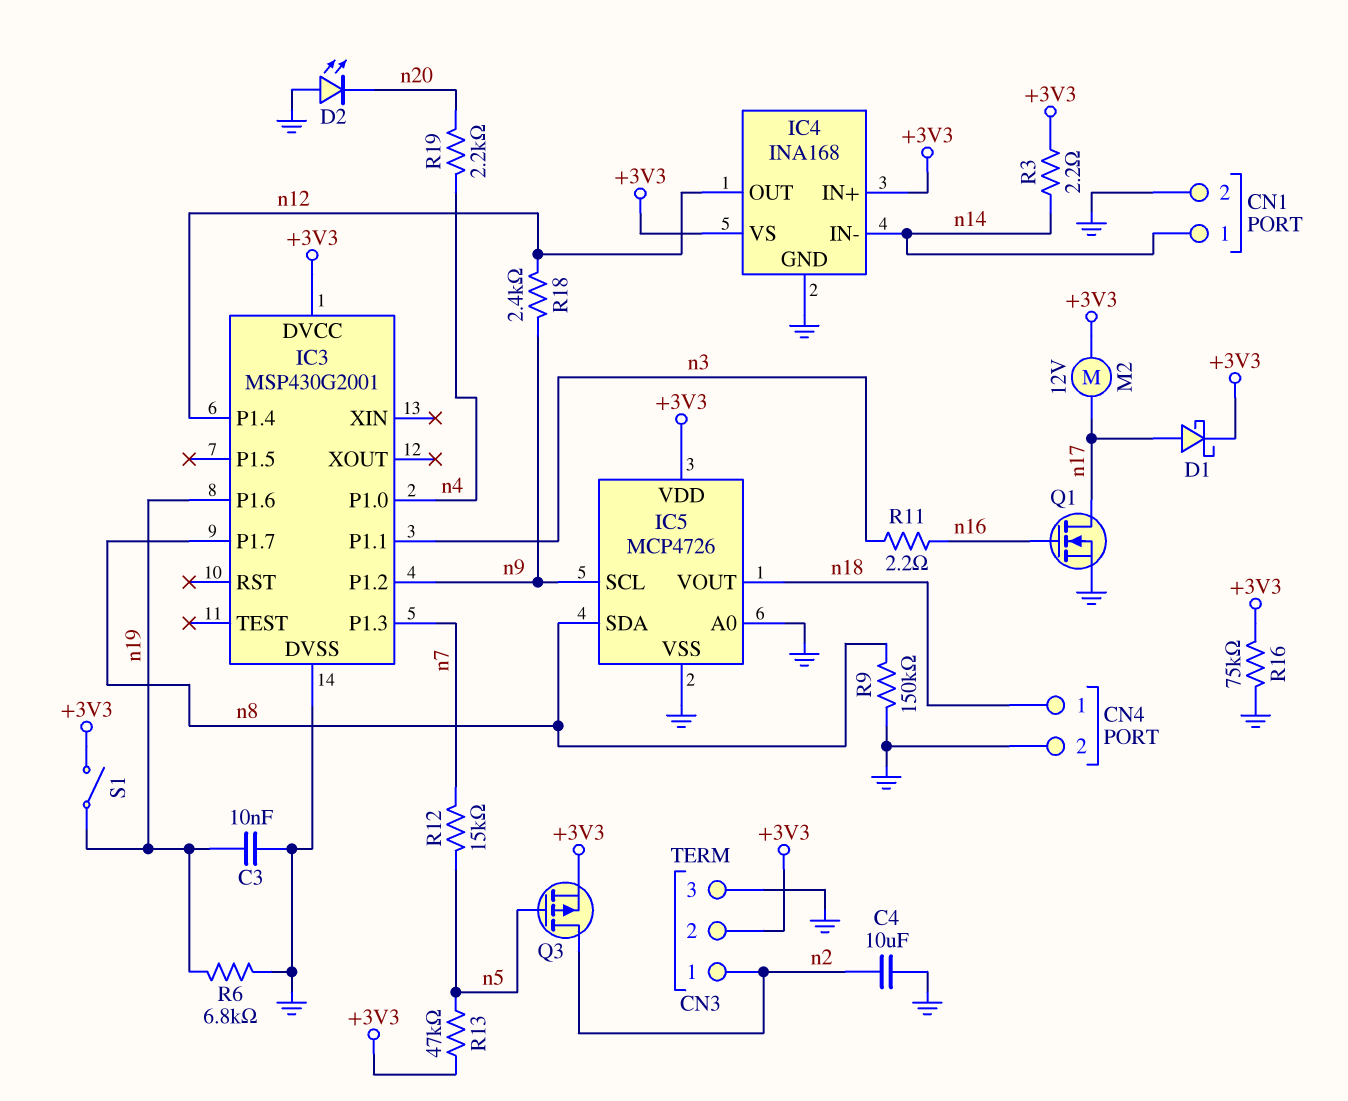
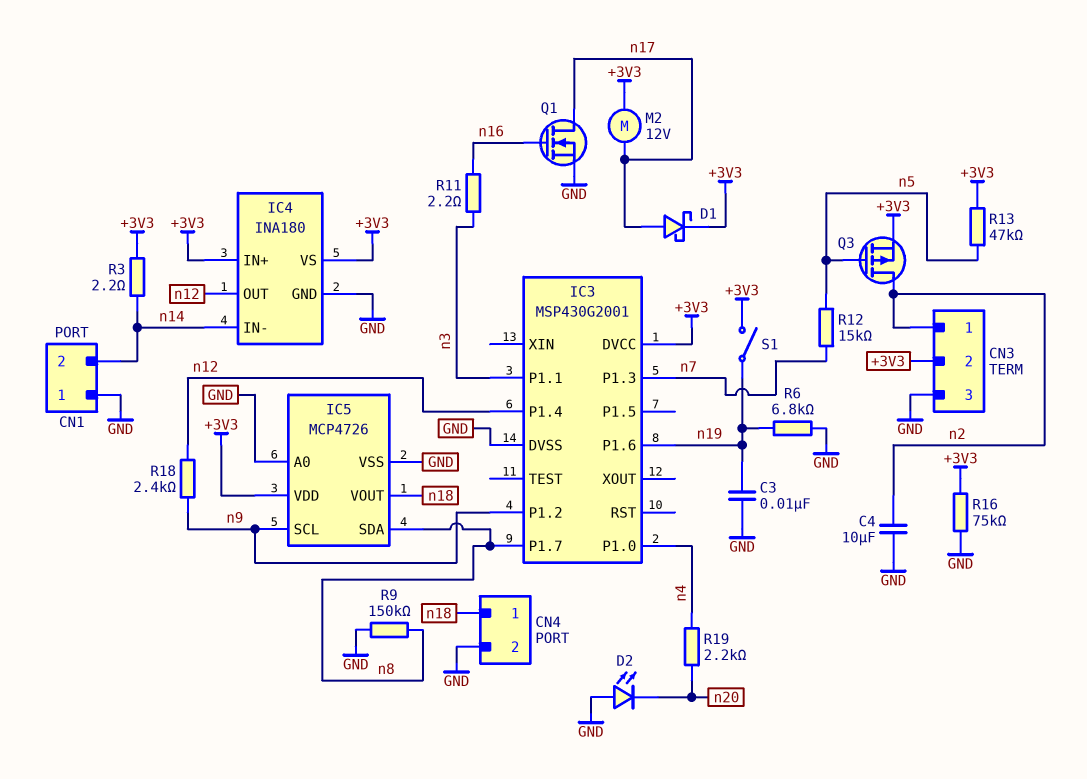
CN1 pin 1: n14 -> GND
CN1 pin 2: GND -> n14
IC4: INA168 -> INA180

